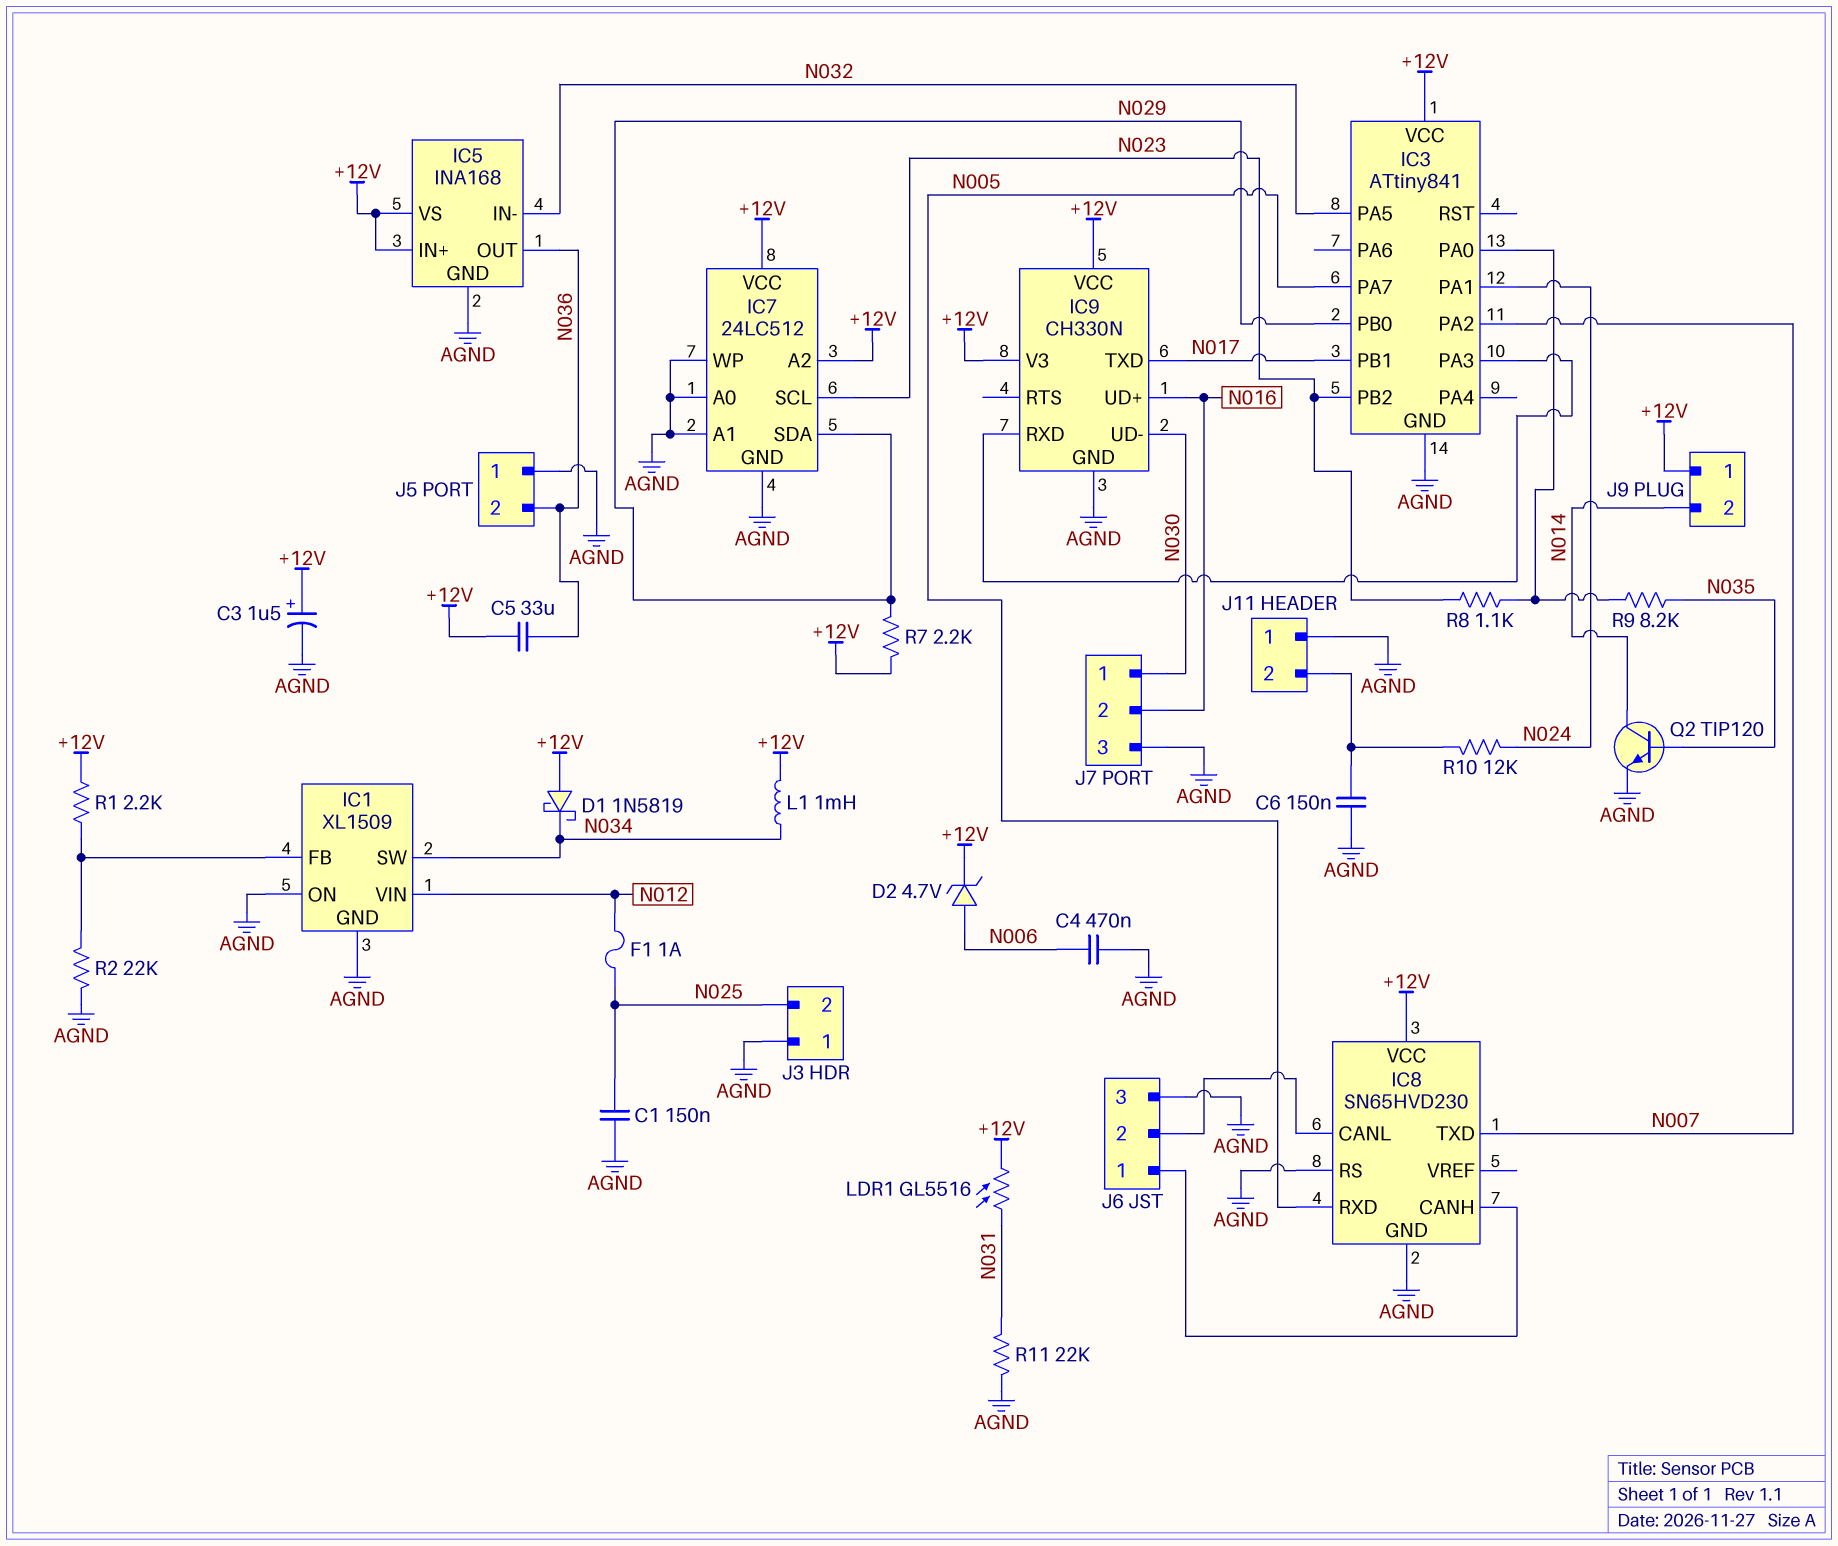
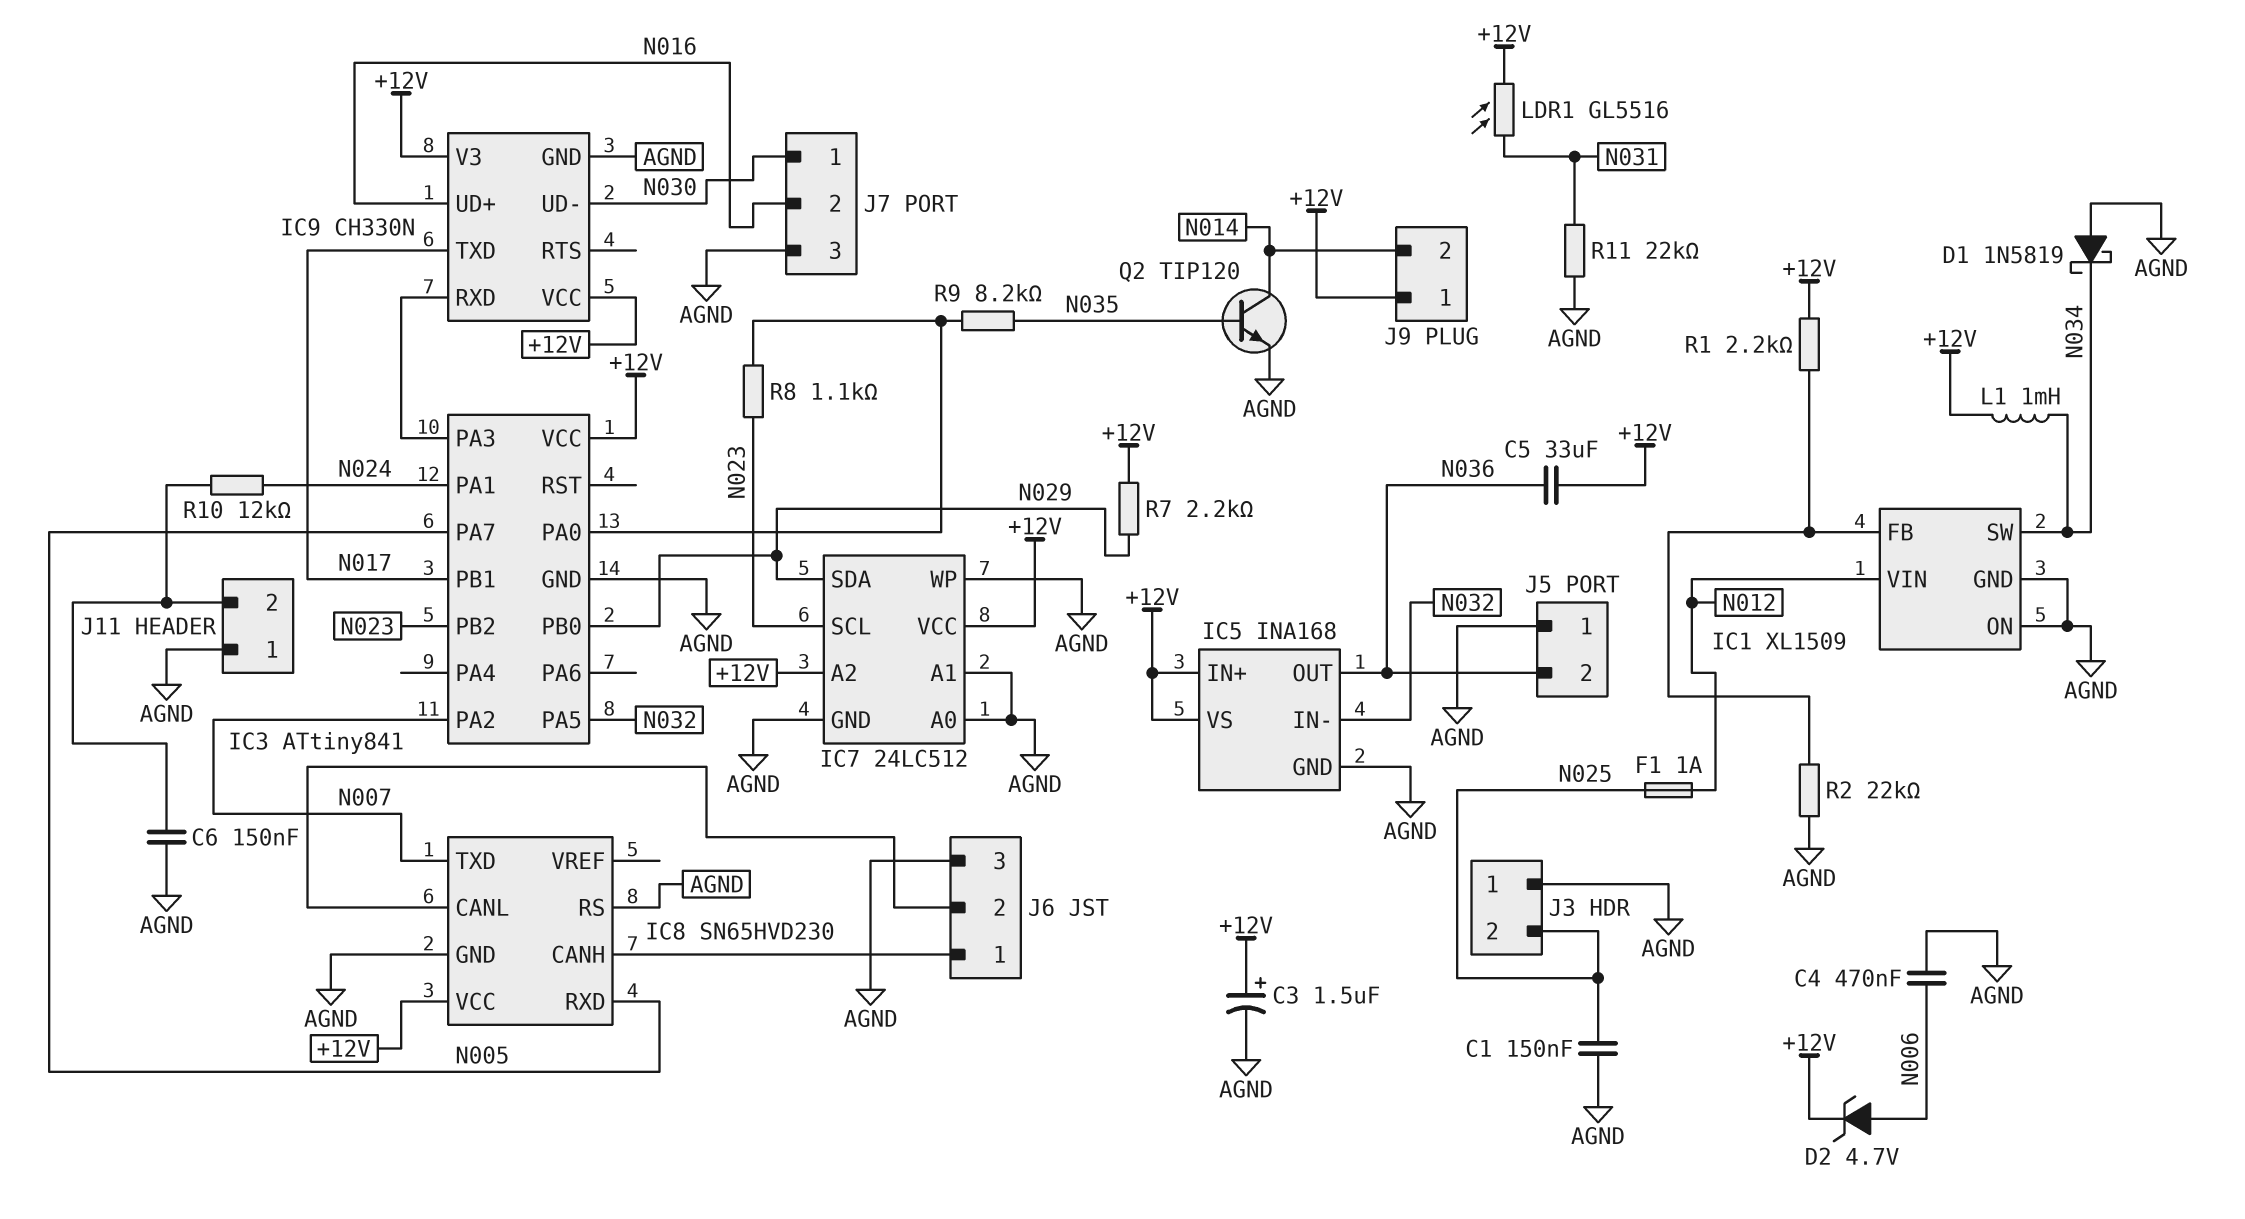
D1: schottky 1N5819 (A +12V, K N034) -> schottky 1N5819 (A AGND, K N034)

